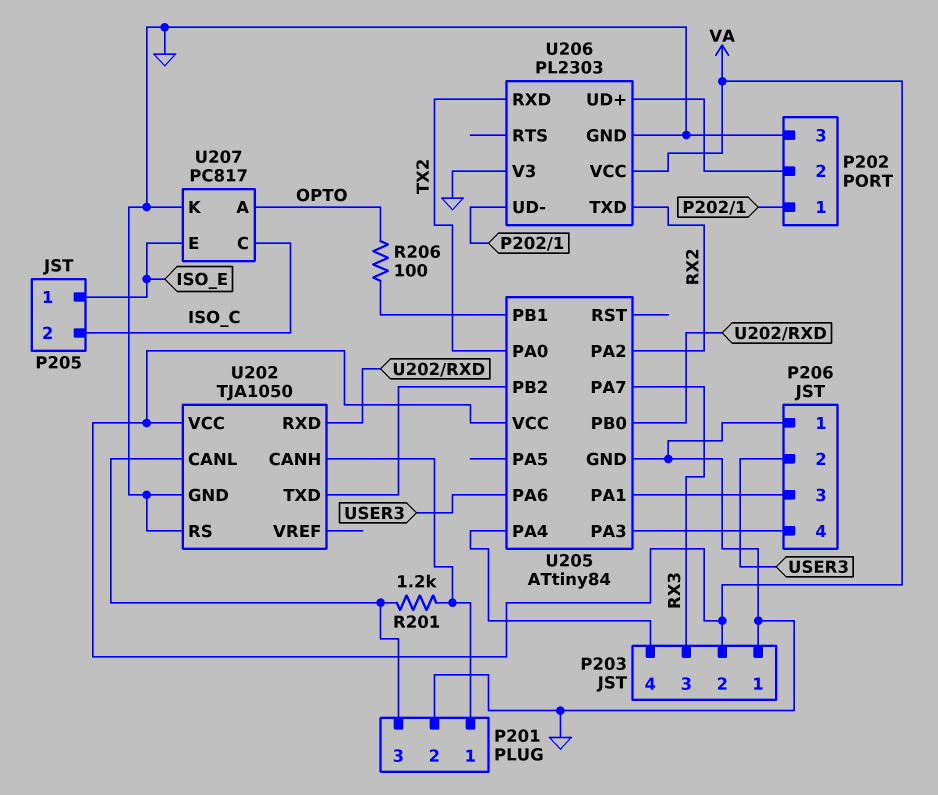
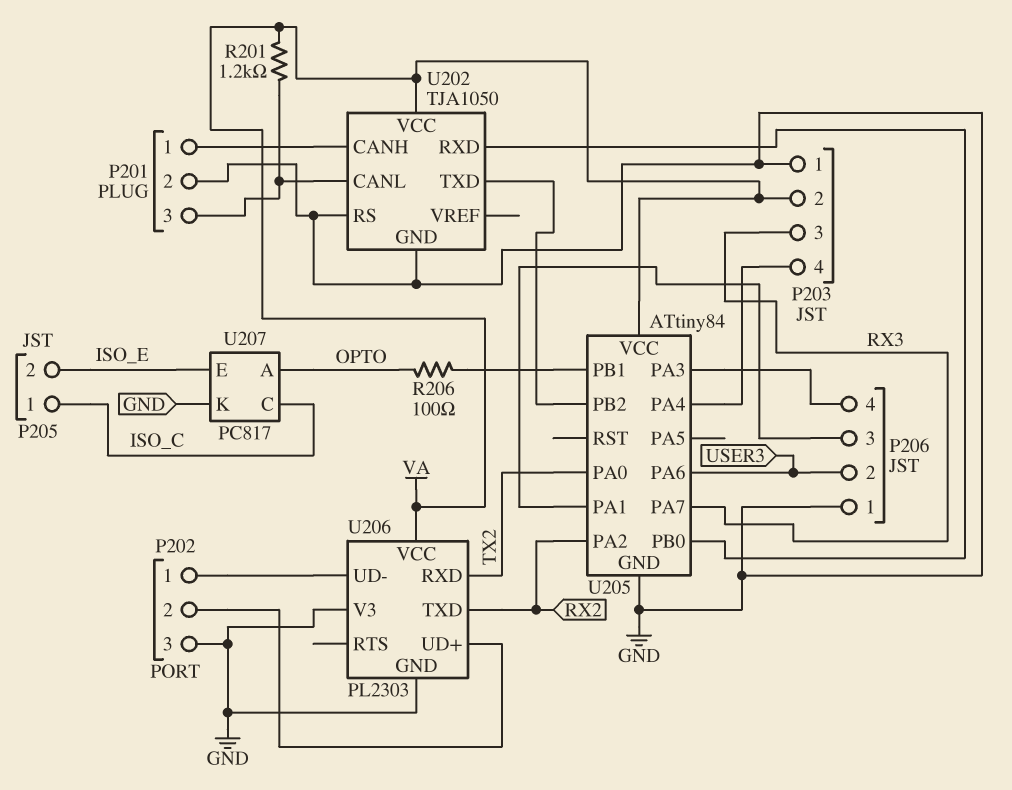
P205 pin 1: ISO_E -> ISO_C
P205 pin 2: ISO_C -> ISO_E
R201: 1.2k (P201/1, P201/3) -> 1.2k (P201/3, VA)

